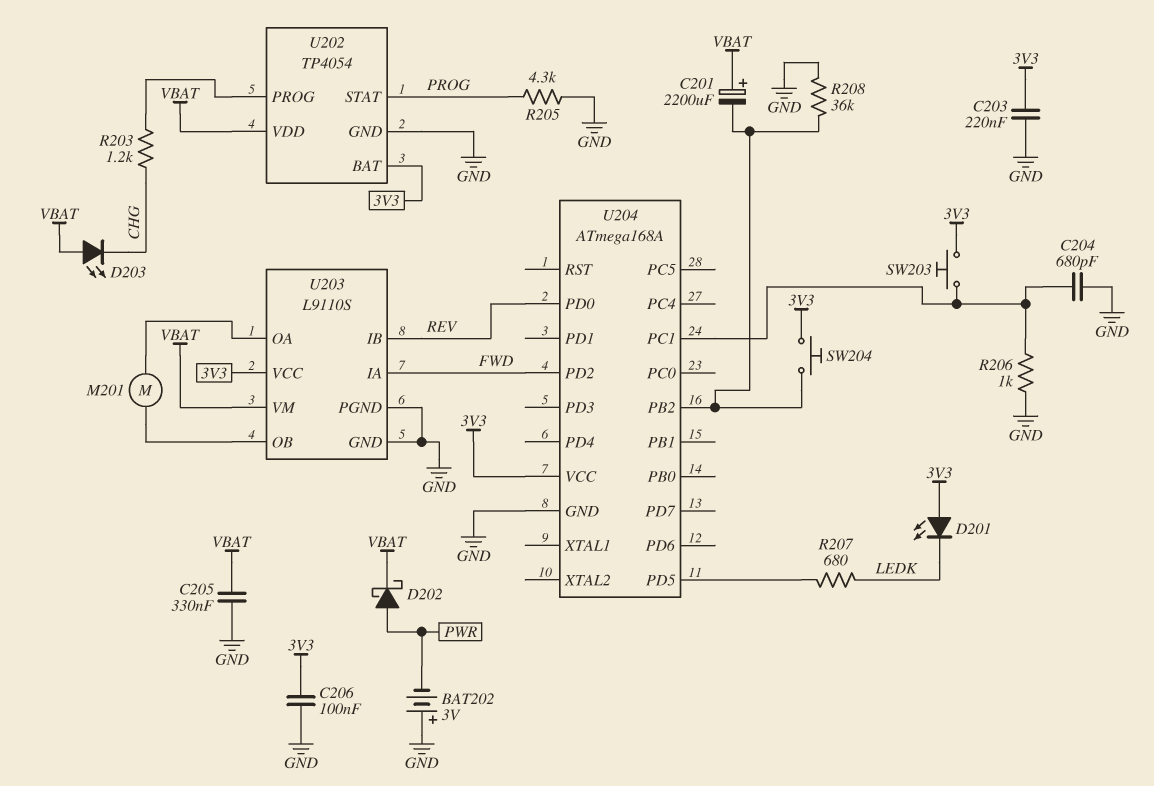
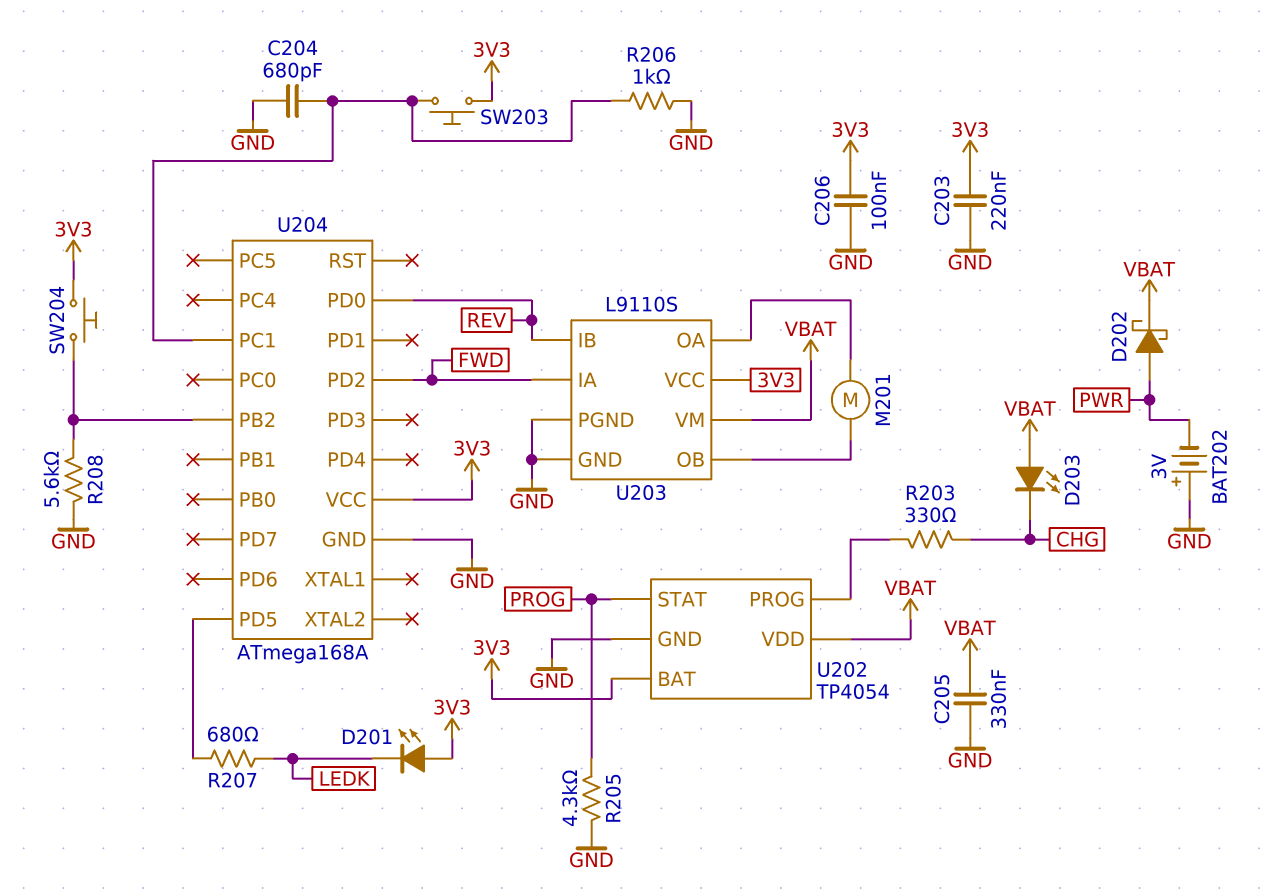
C201: 2200uF (plus VBAT, minus U204/PB2) -> none
R203: 1.2k (CHG, U202/PROG) -> 330 (CHG, U202/PROG)
R208: 36k (GND, U204/PB2) -> 5.6k (GND, U204/PB2)

